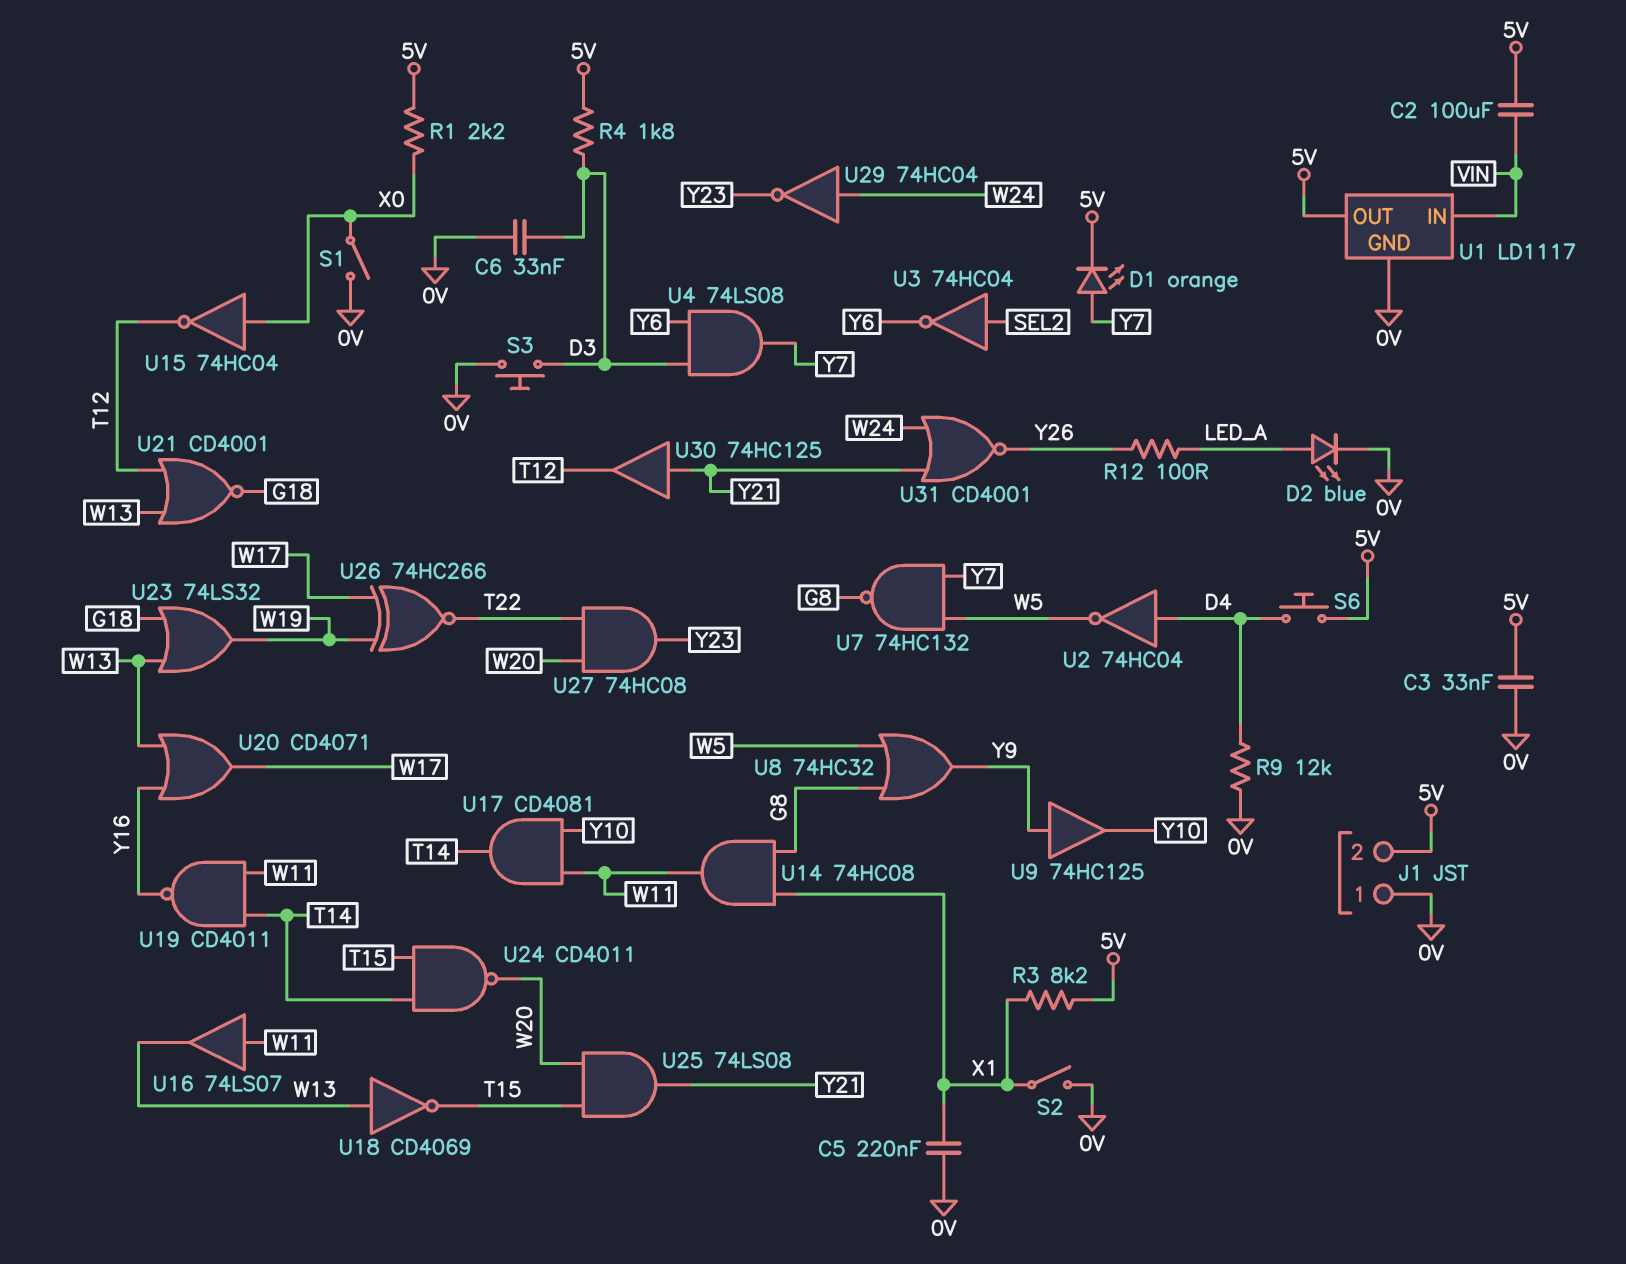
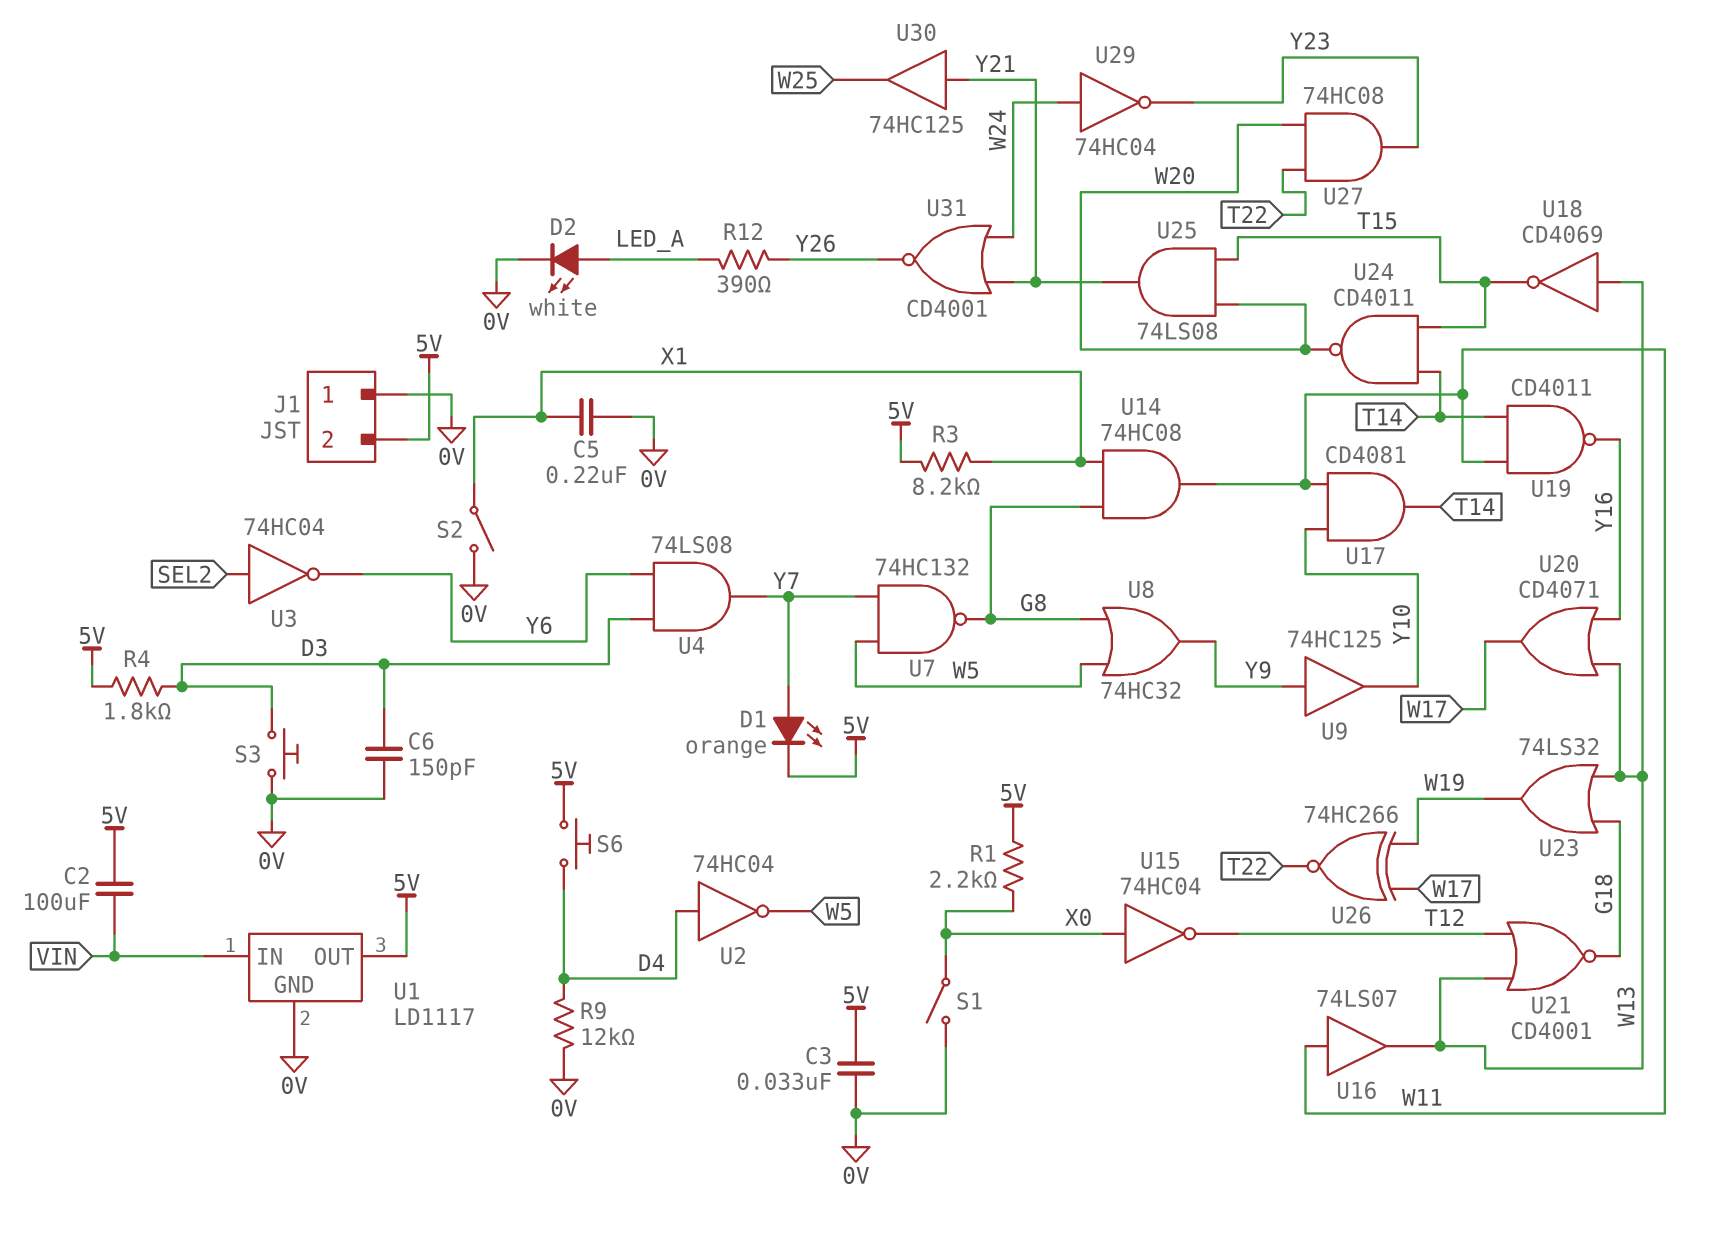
C6: 33nF (0V, D3) -> 150pF (0V, D3)
D2: LED blue (A LED_A, K 0V) -> LED white (A LED_A, K 0V)
R12: 100 (LED_A, Y26) -> 390 (LED_A, Y26)
U30: buffer 74HC125 (in Y21, out T12) -> buffer 74HC125 (in Y21, out W25)

